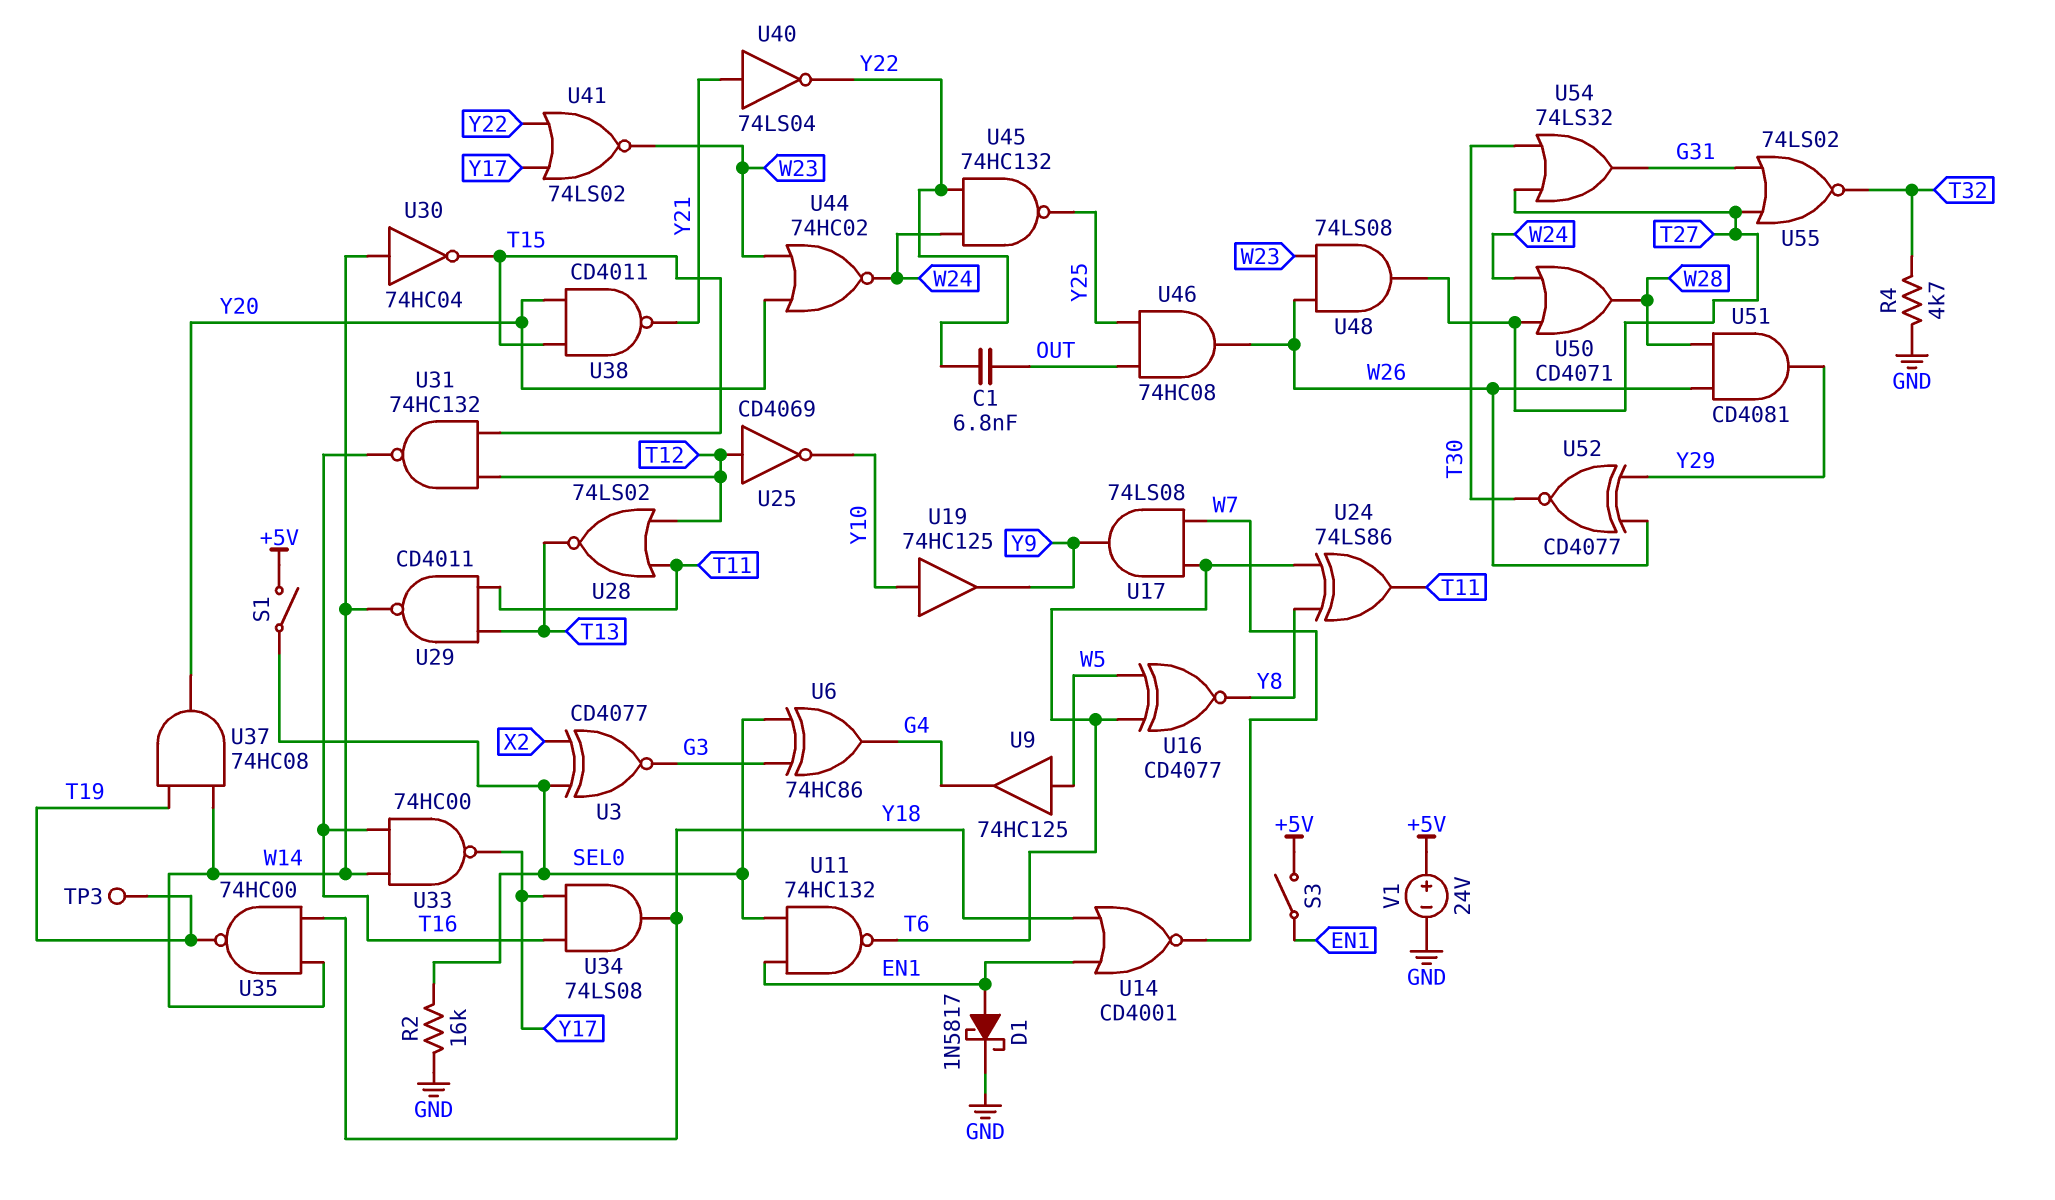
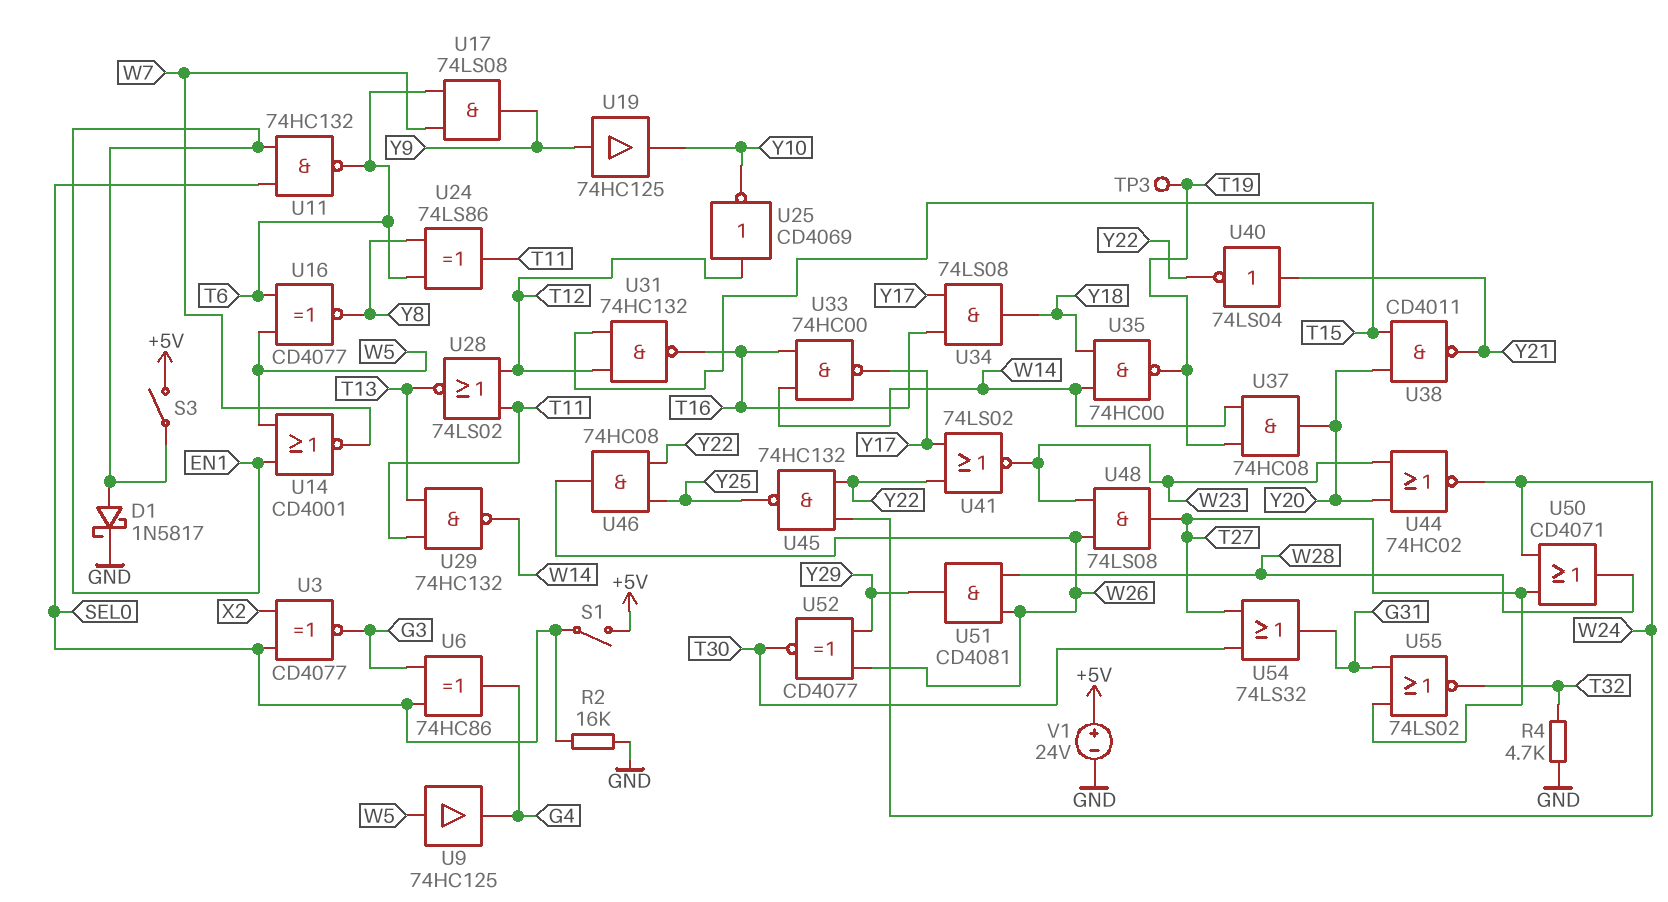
C1: 6.8nF (OUT, Y22) -> none
U14: NOR CD4001 (in EN1, in Y18, out W7) -> NOR CD4001 (in EN1, in W5, out W7)
U19: buffer 74HC125 (in Y10, out Y9) -> buffer 74HC125 (in Y9, out Y10)
U29: NAND CD4011 (in T11, in T13, out W14) -> NAND 74HC132 (in T11, in T13, out W14)
U30: NOT 74HC04 (in W14, out T15) -> none
U46: AND 74HC08 (in OUT, in Y25, out W26) -> AND 74HC08 (in Y22, in Y25, out W26)

